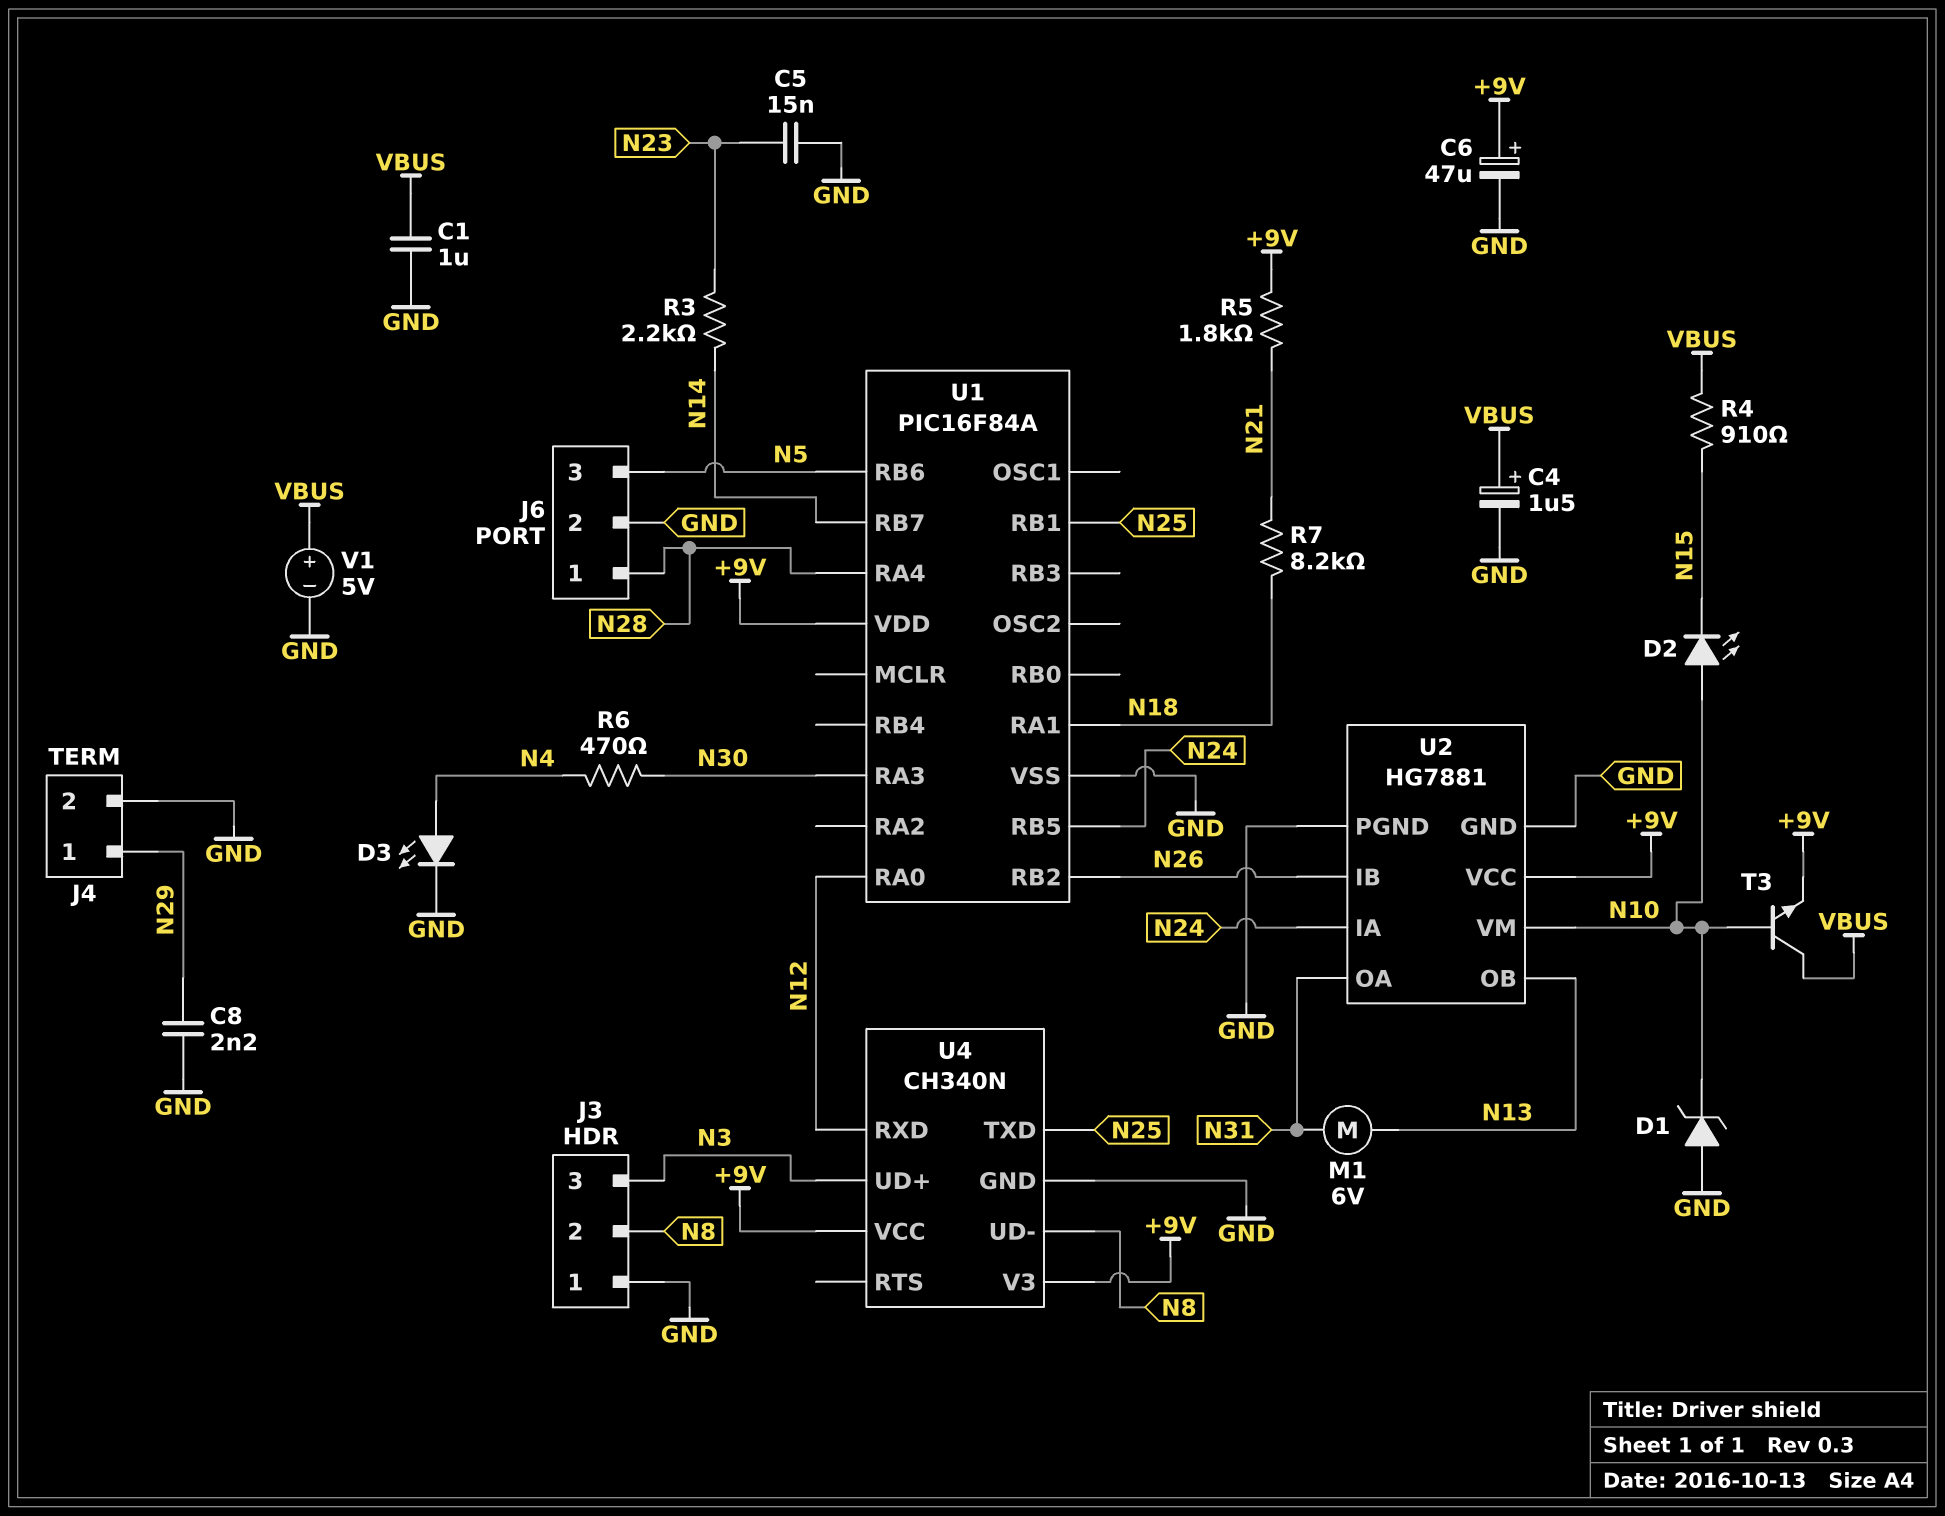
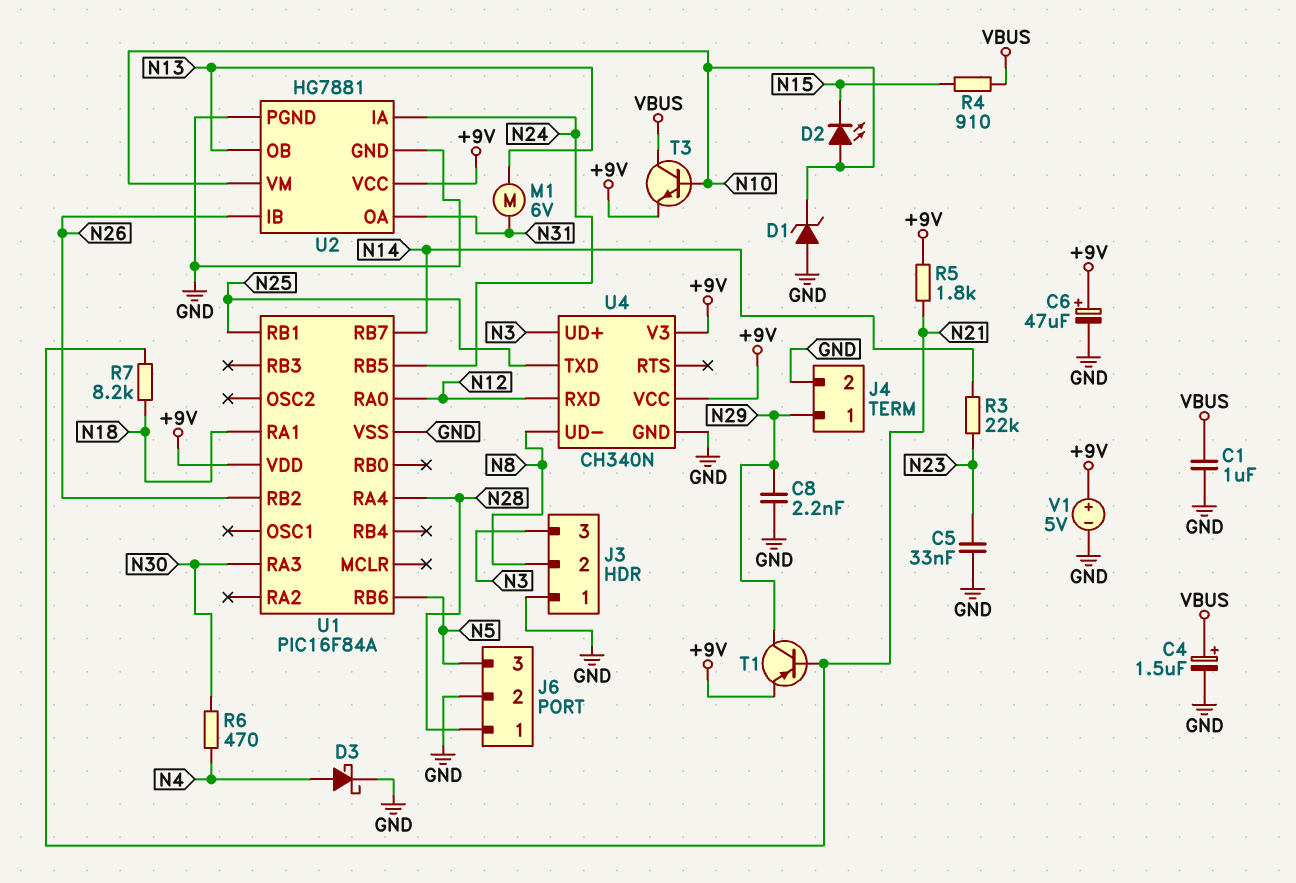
C5: 15nF (GND, N23) -> 33nF (GND, N23)
D3: LED (A N4, K GND) -> schottky (A N4, K GND)
R3: 2.2k (N14, N23) -> 22k (N14, N23)
T1: none -> PNP (B N21, C N29, E +9V)
V1: 5V (plus VBUS, minus GND) -> 5V (plus +9V, minus GND)

